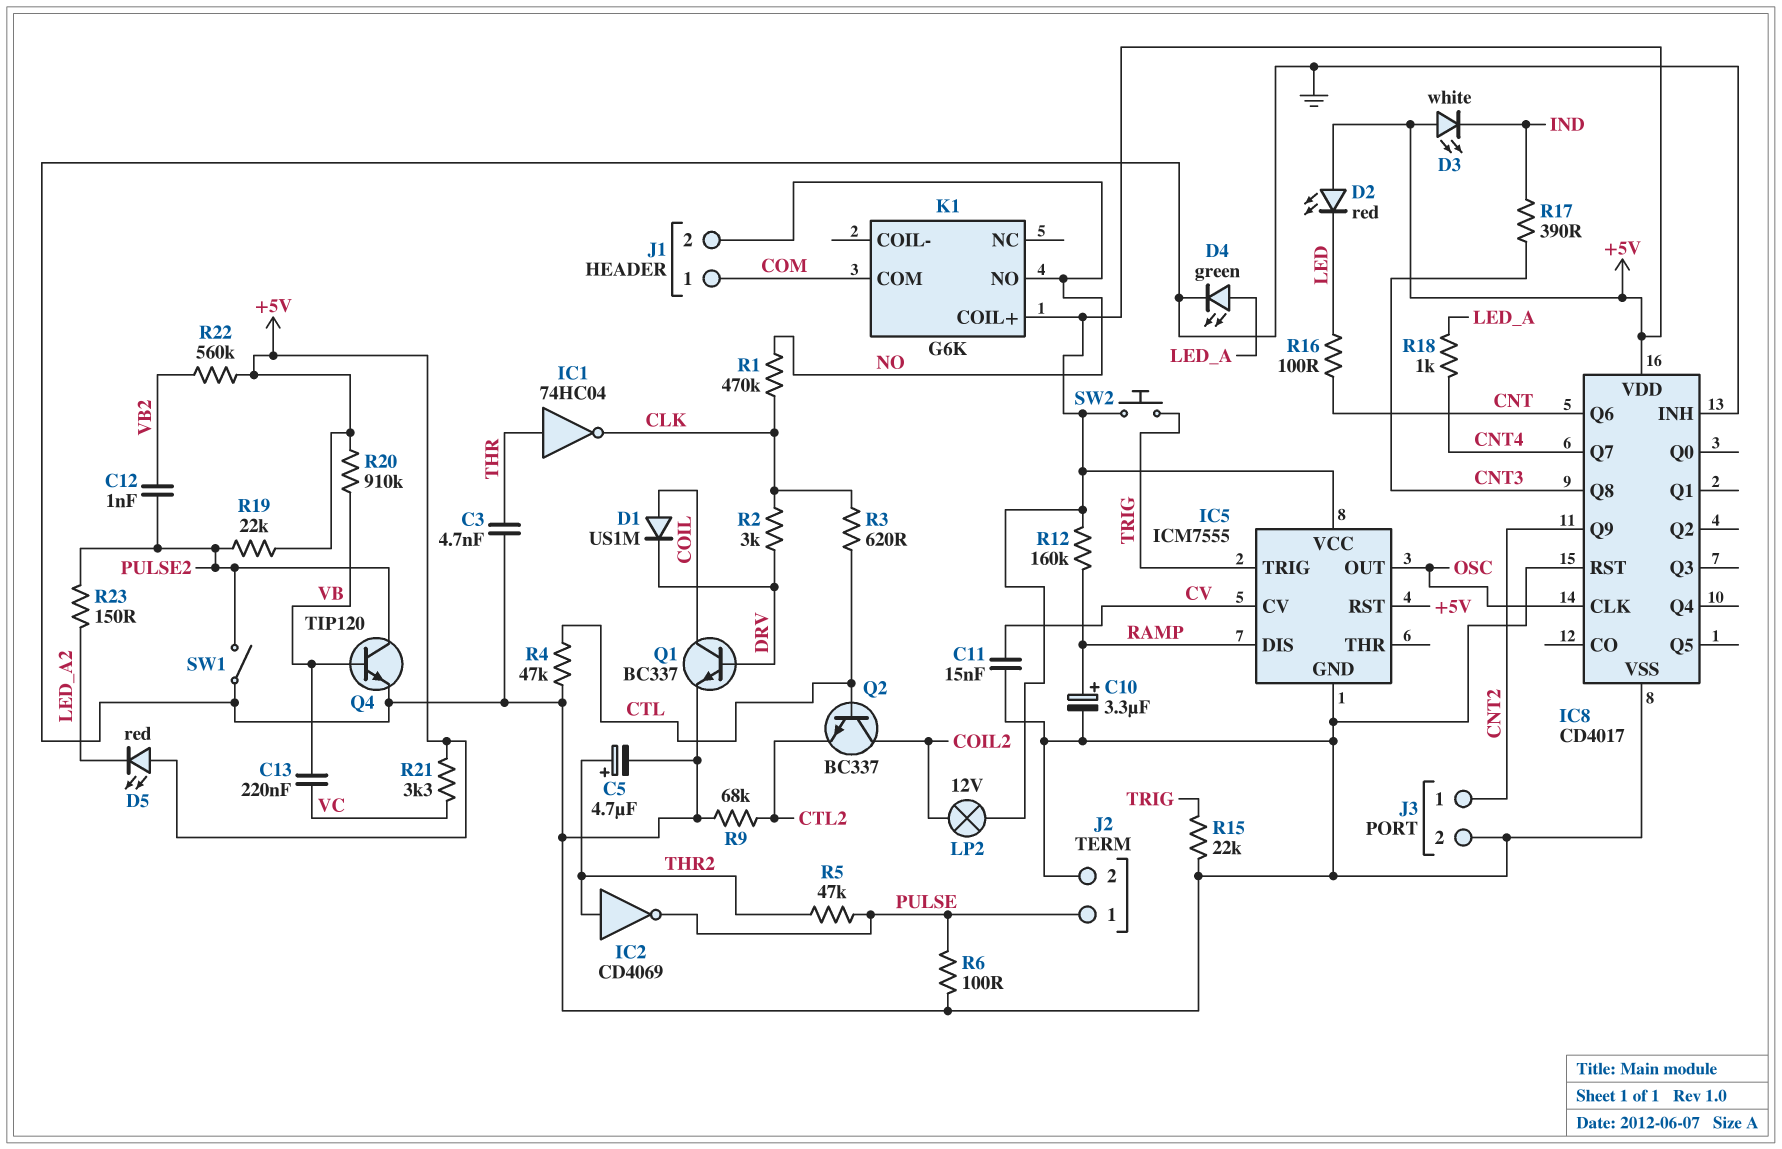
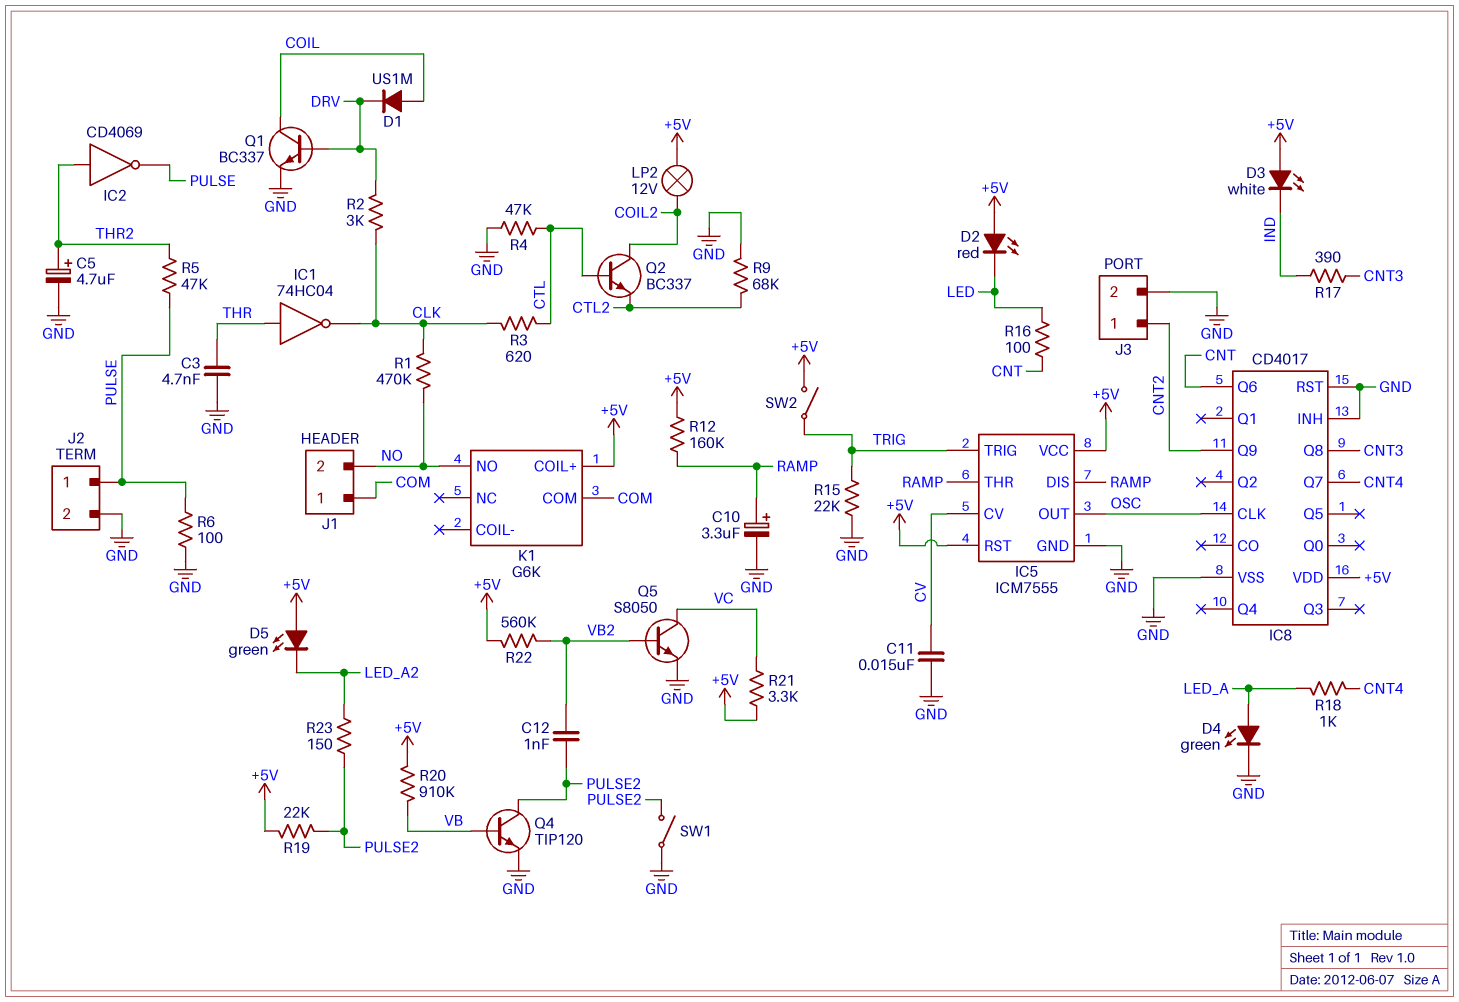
C13: 220nF (VB, VC) -> none
D5: LED red (A +5V, K LED_A2) -> LED green (A +5V, K LED_A2)
IC5 pin THR: none -> RAMP
Q5: none -> NPN S8050 (B VB2, C VC, E GND)
SW2: button (+5V, TRIG) -> switch (+5V, TRIG)

